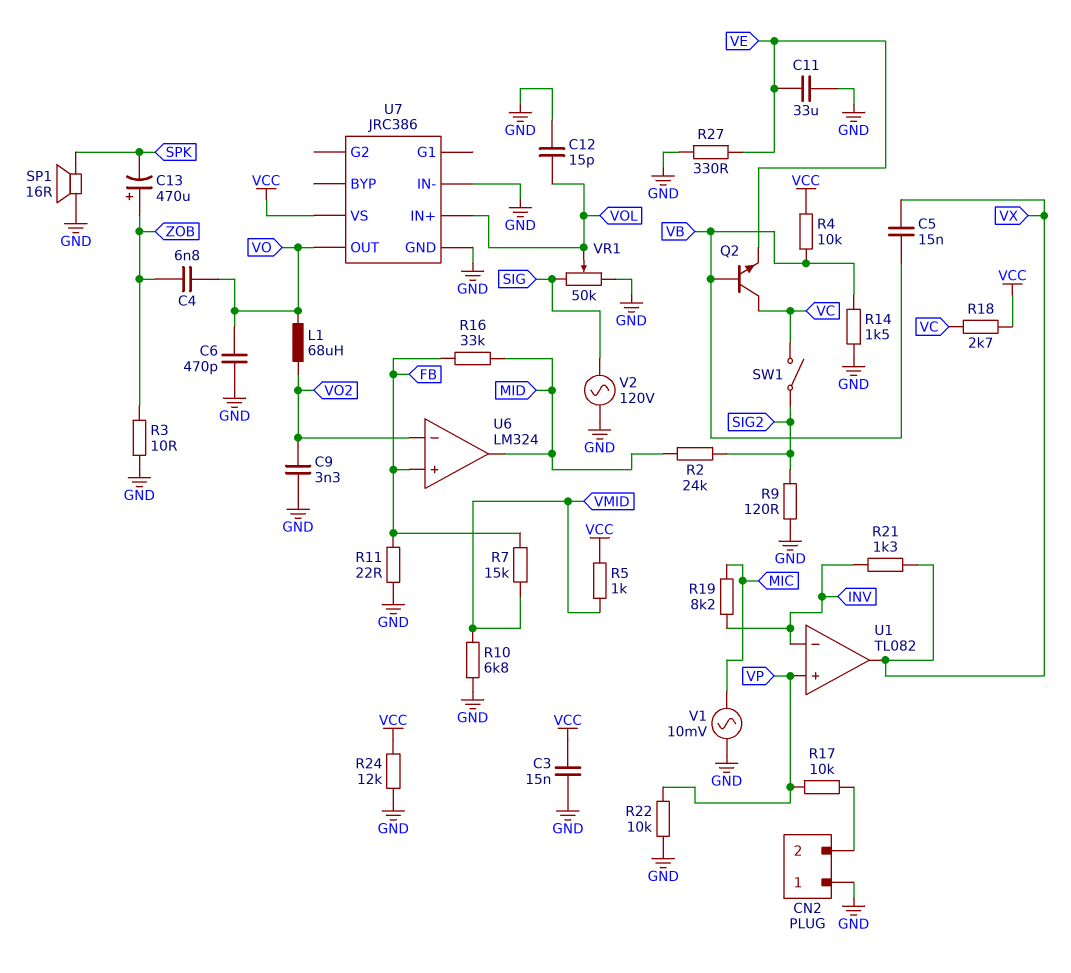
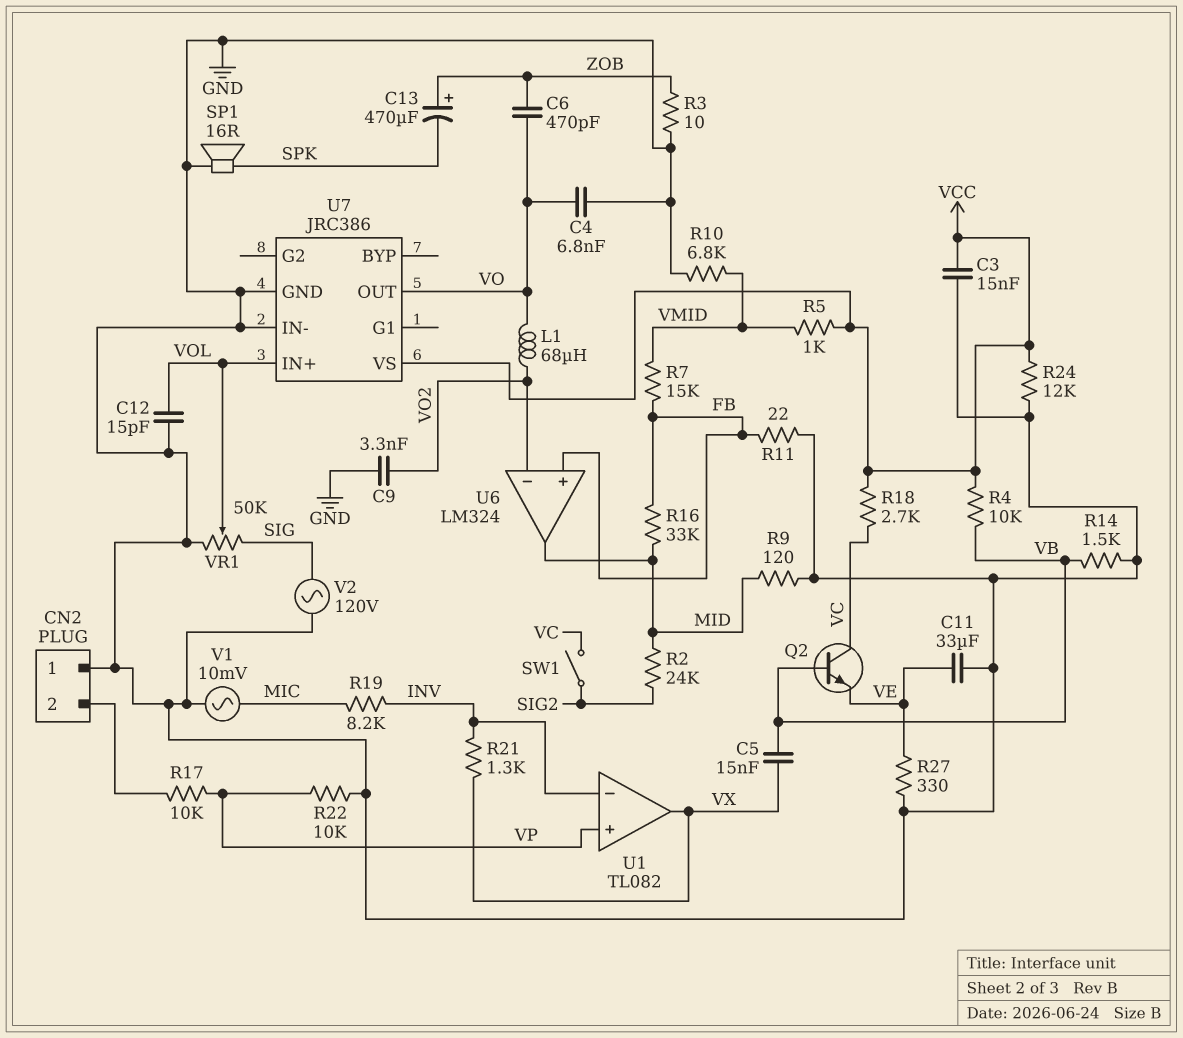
C4: 6.8nF (VO, ZOB) -> 6.8nF (GND, VO)
C6: 470pF (GND, VO) -> 470pF (VO, ZOB)
R9: 120 (GND, SIG2) -> 120 (GND, MID)

